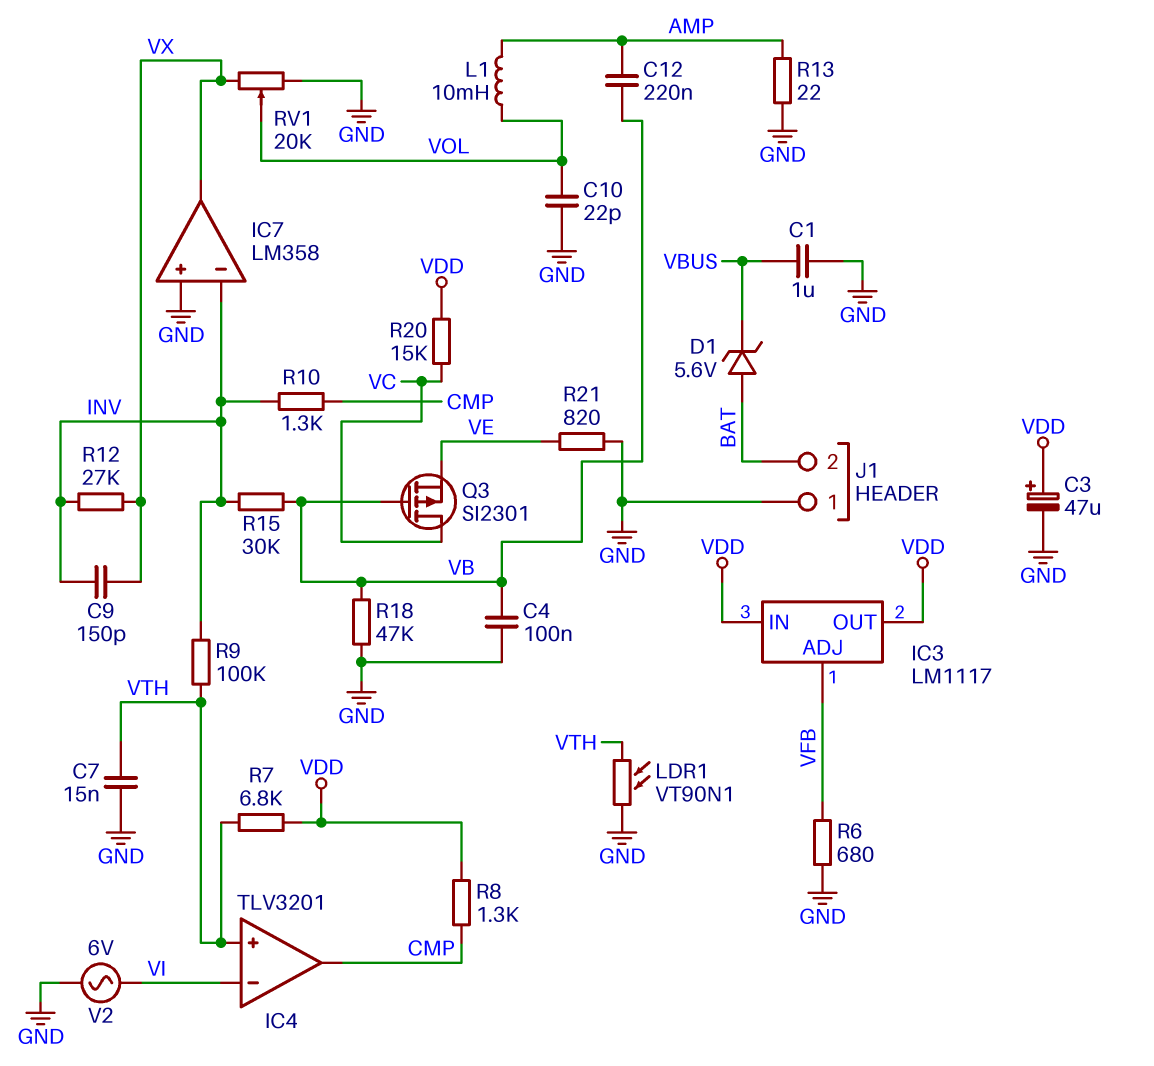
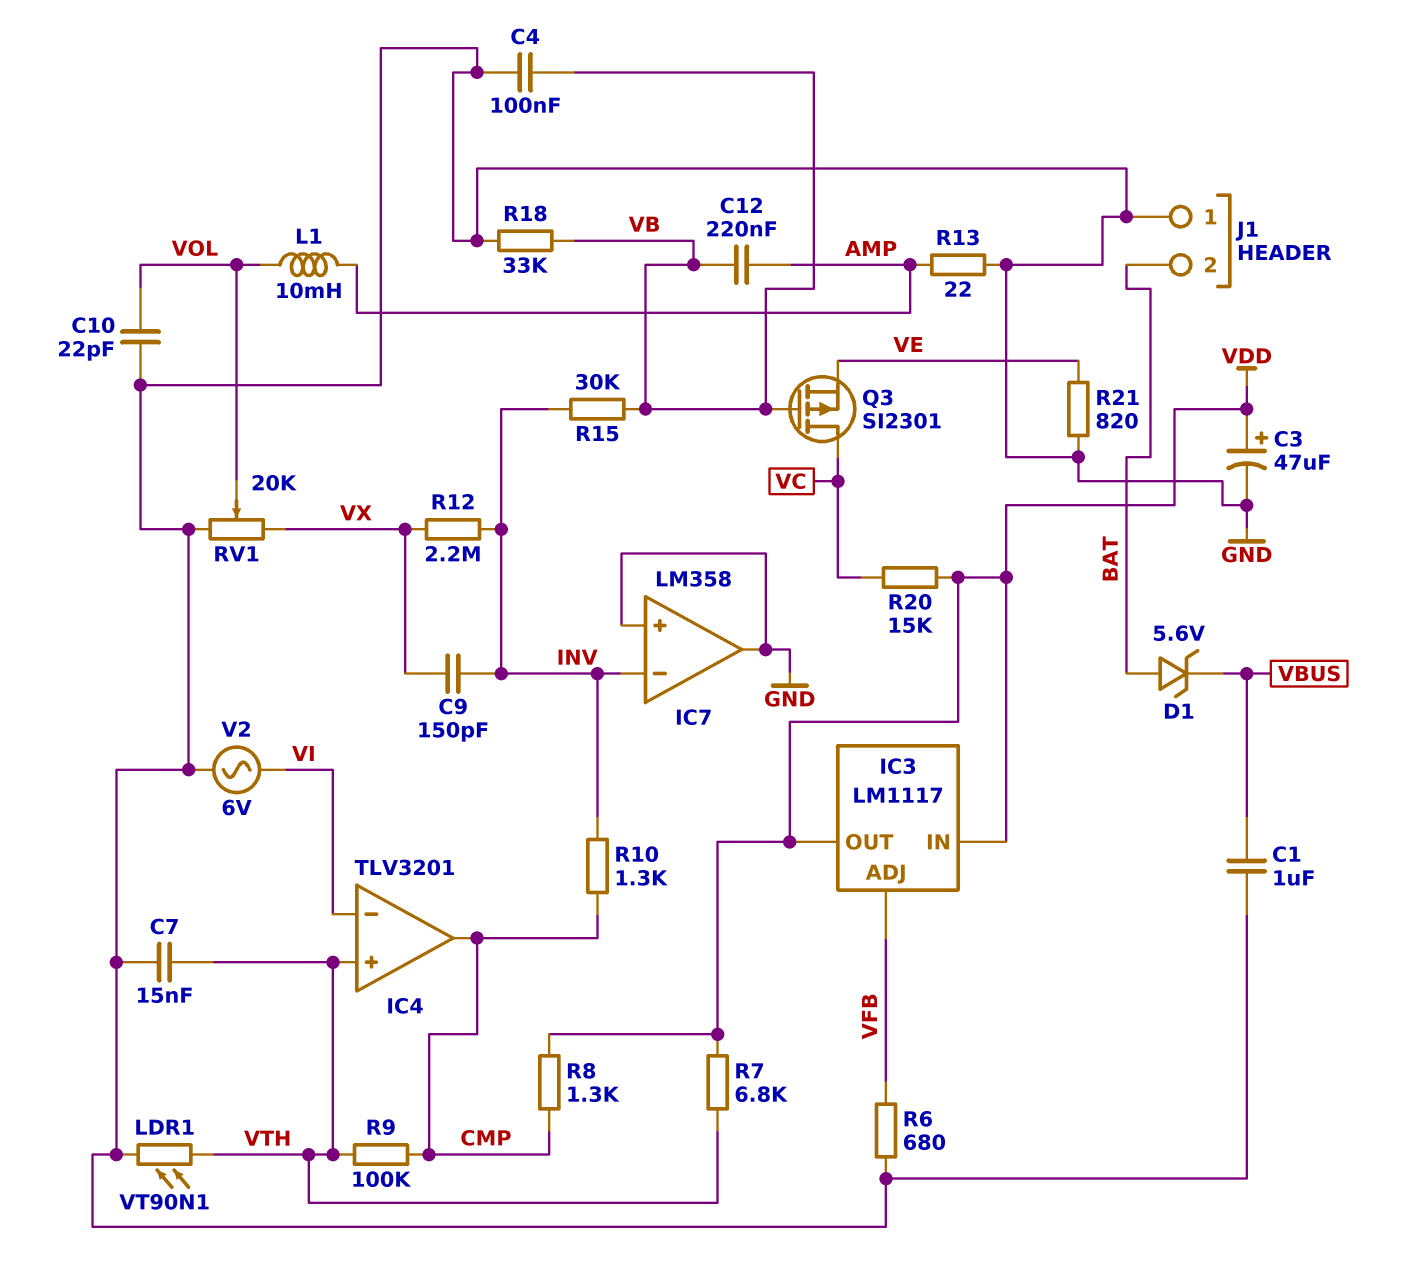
IC7 pin out: VX -> GND
R9: 100k (INV, VTH) -> 100k (CMP, VTH)
R12: 27k (INV, VX) -> 2.2M (INV, VX)
R18: 47k (GND, VB) -> 33k (GND, VB)

